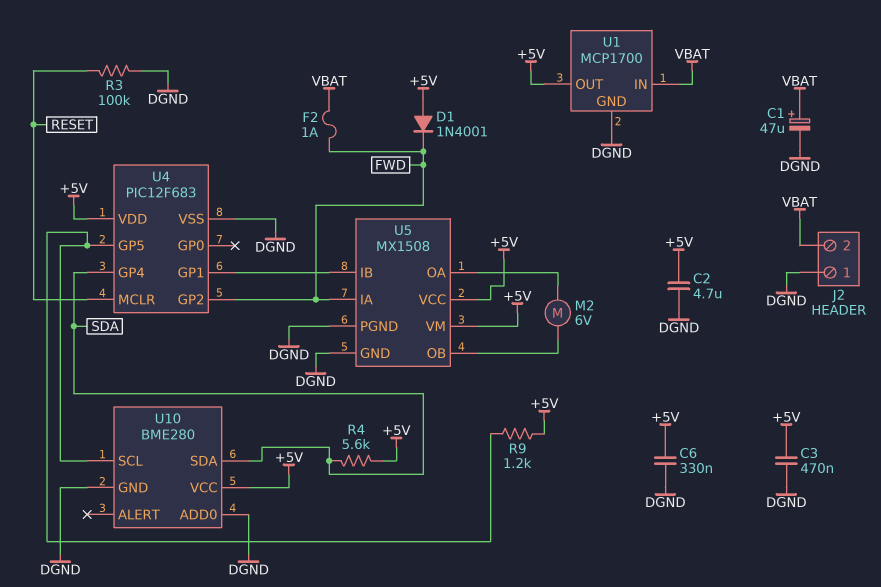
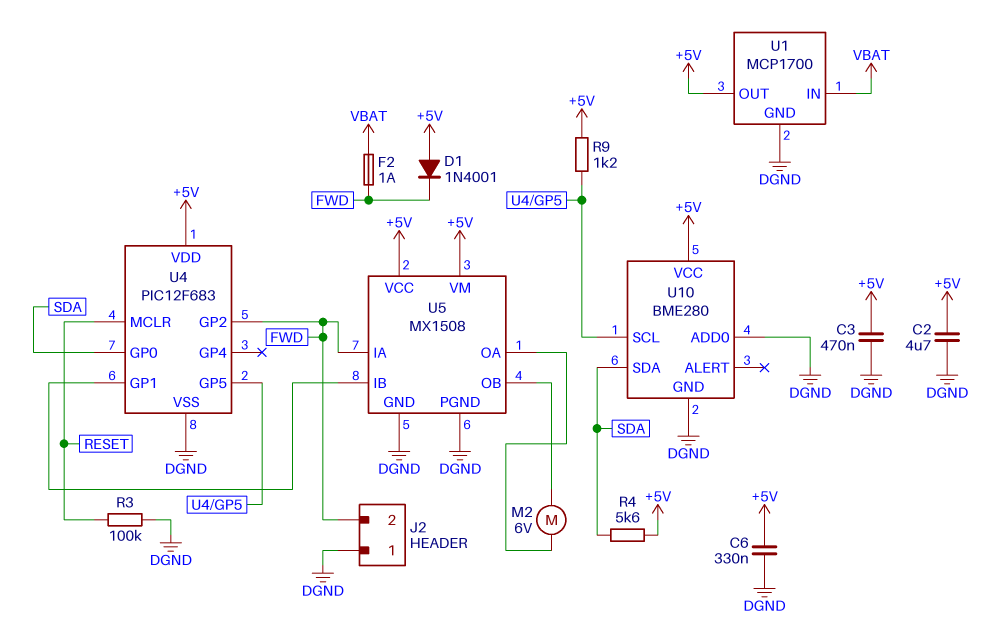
C1: 47uF (plus VBAT, minus DGND) -> none
J2 pin 2: VBAT -> FWD
U4 pin GP0: none -> SDA
U4 pin GP4: SDA -> none

